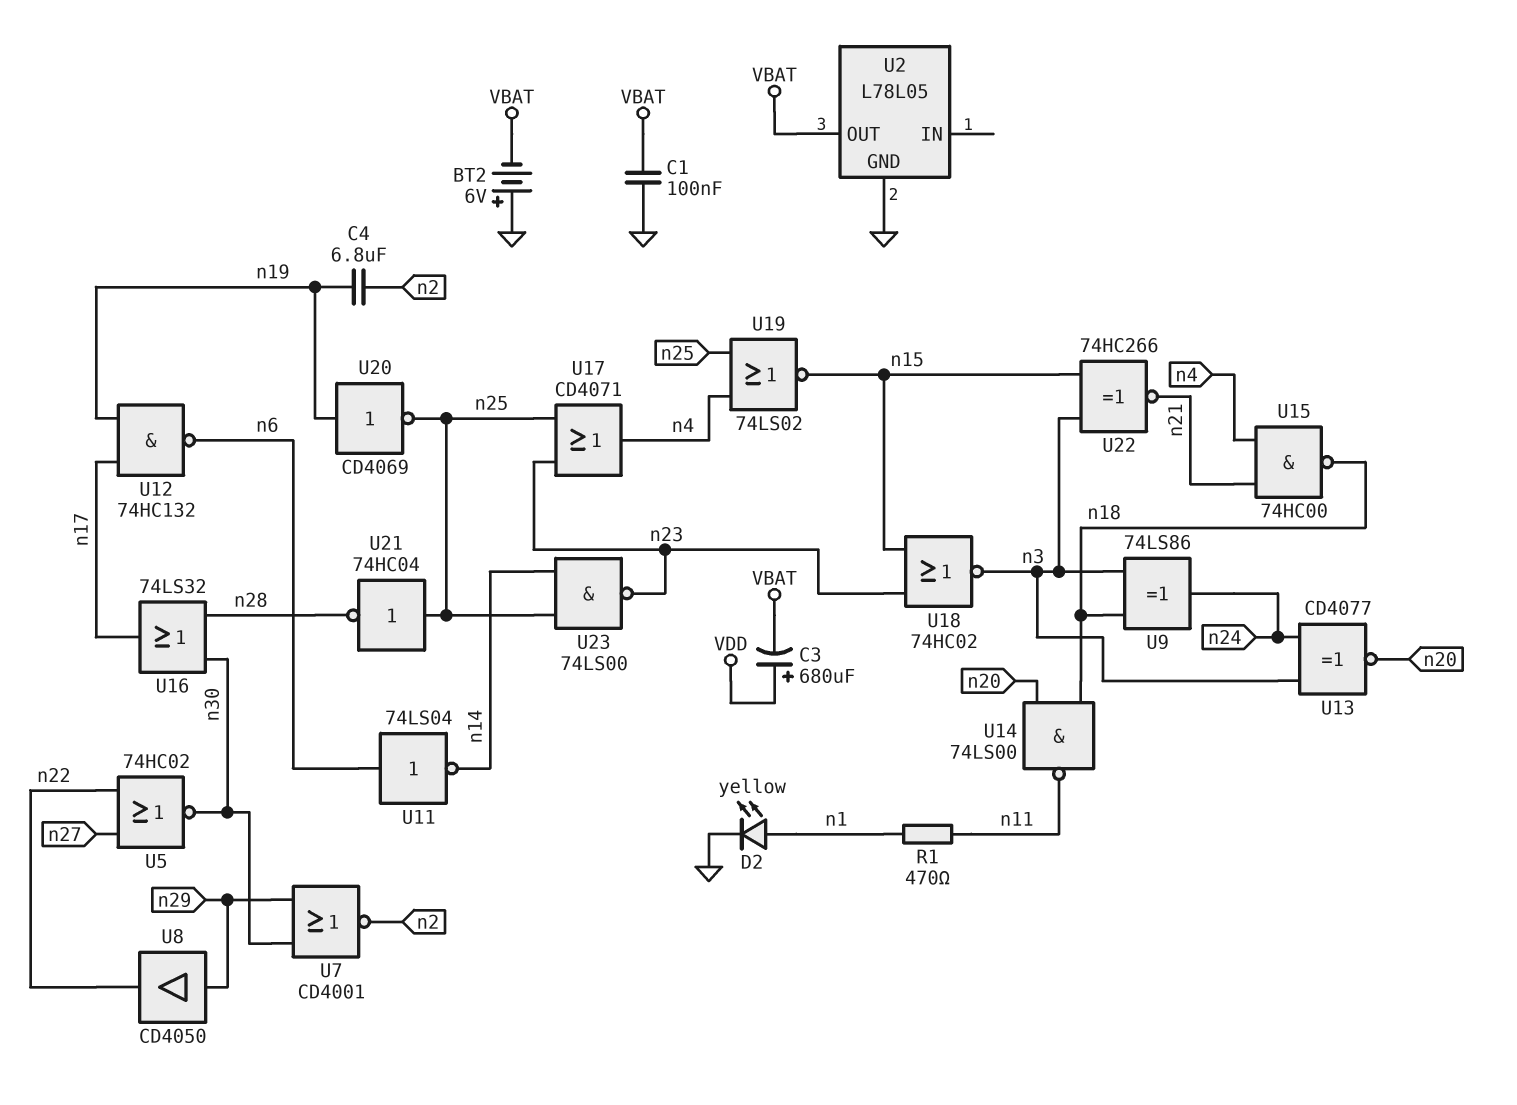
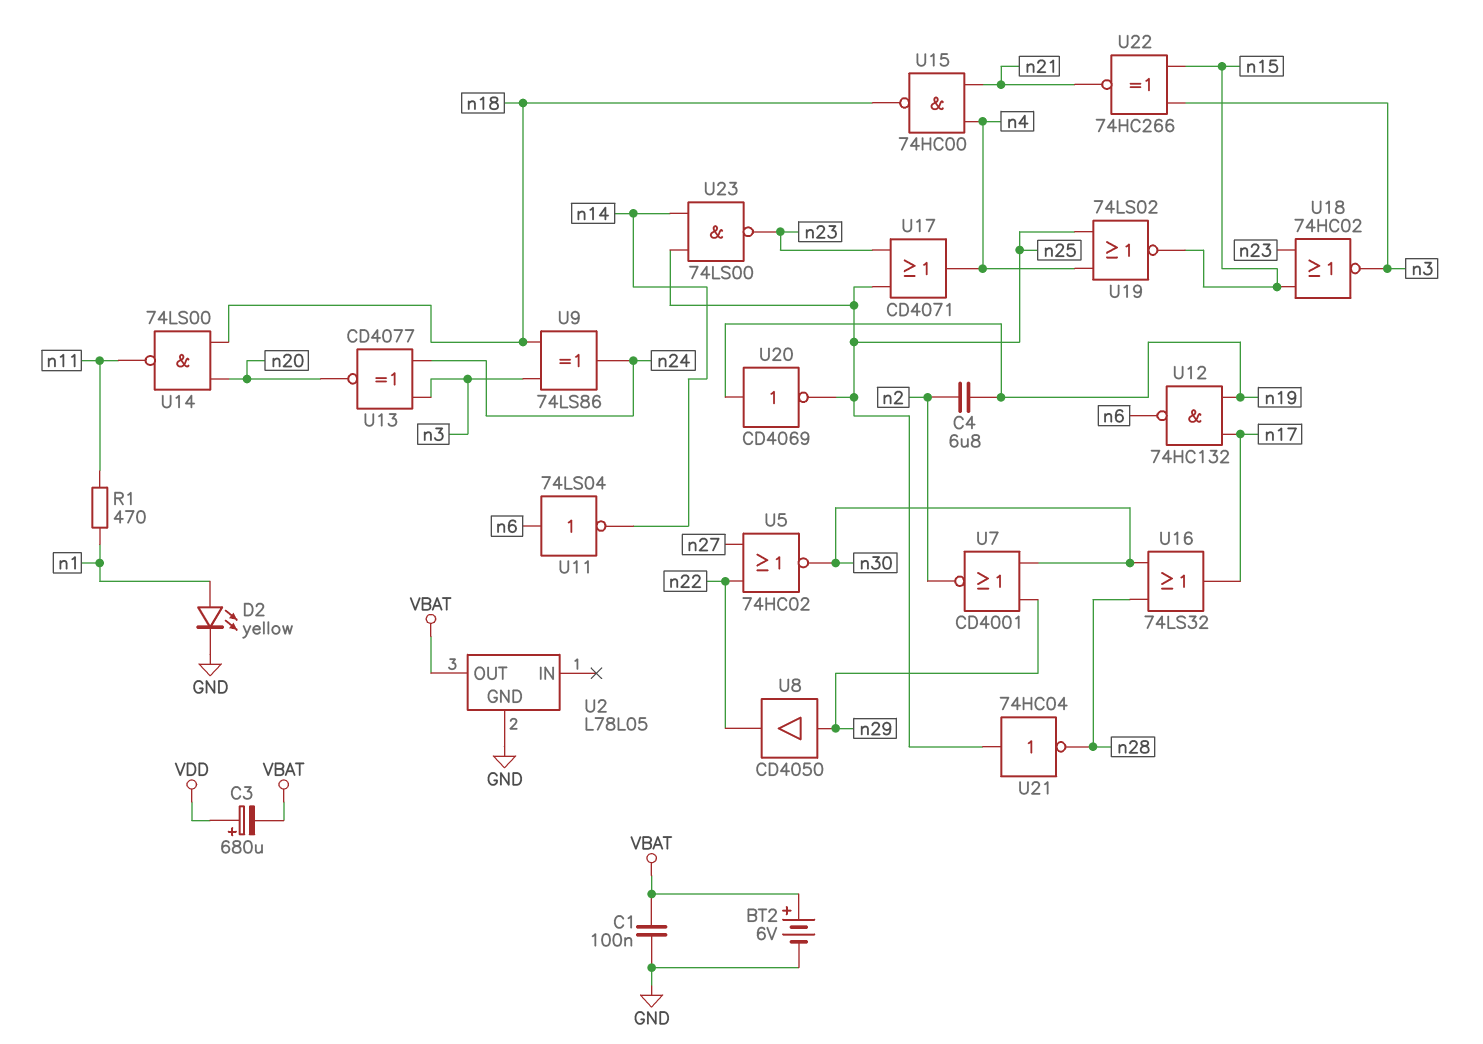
BT2: 6V (plus GND, minus VBAT) -> 6V (plus VBAT, minus GND)

